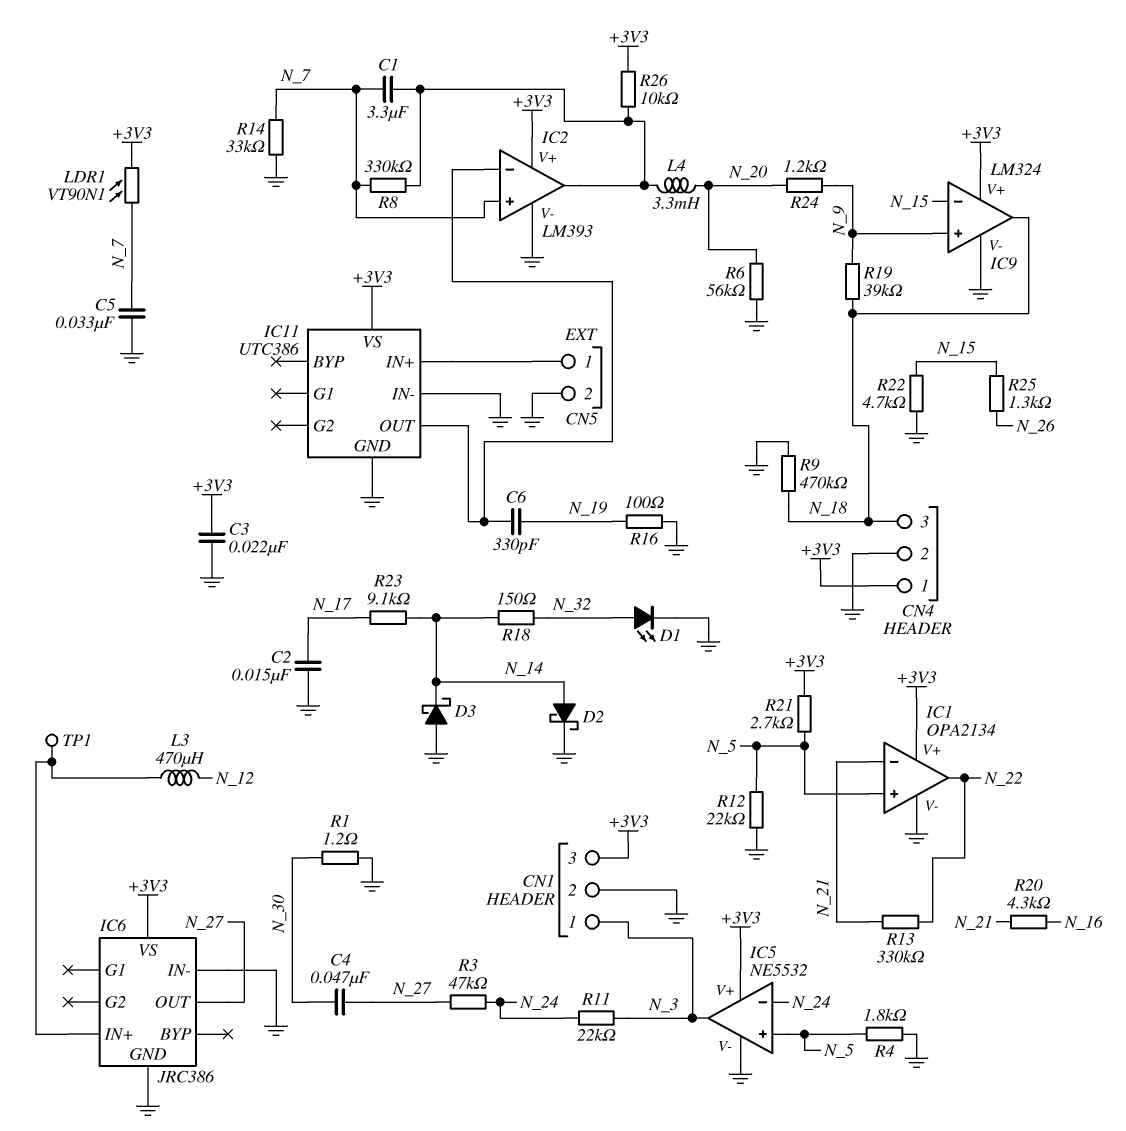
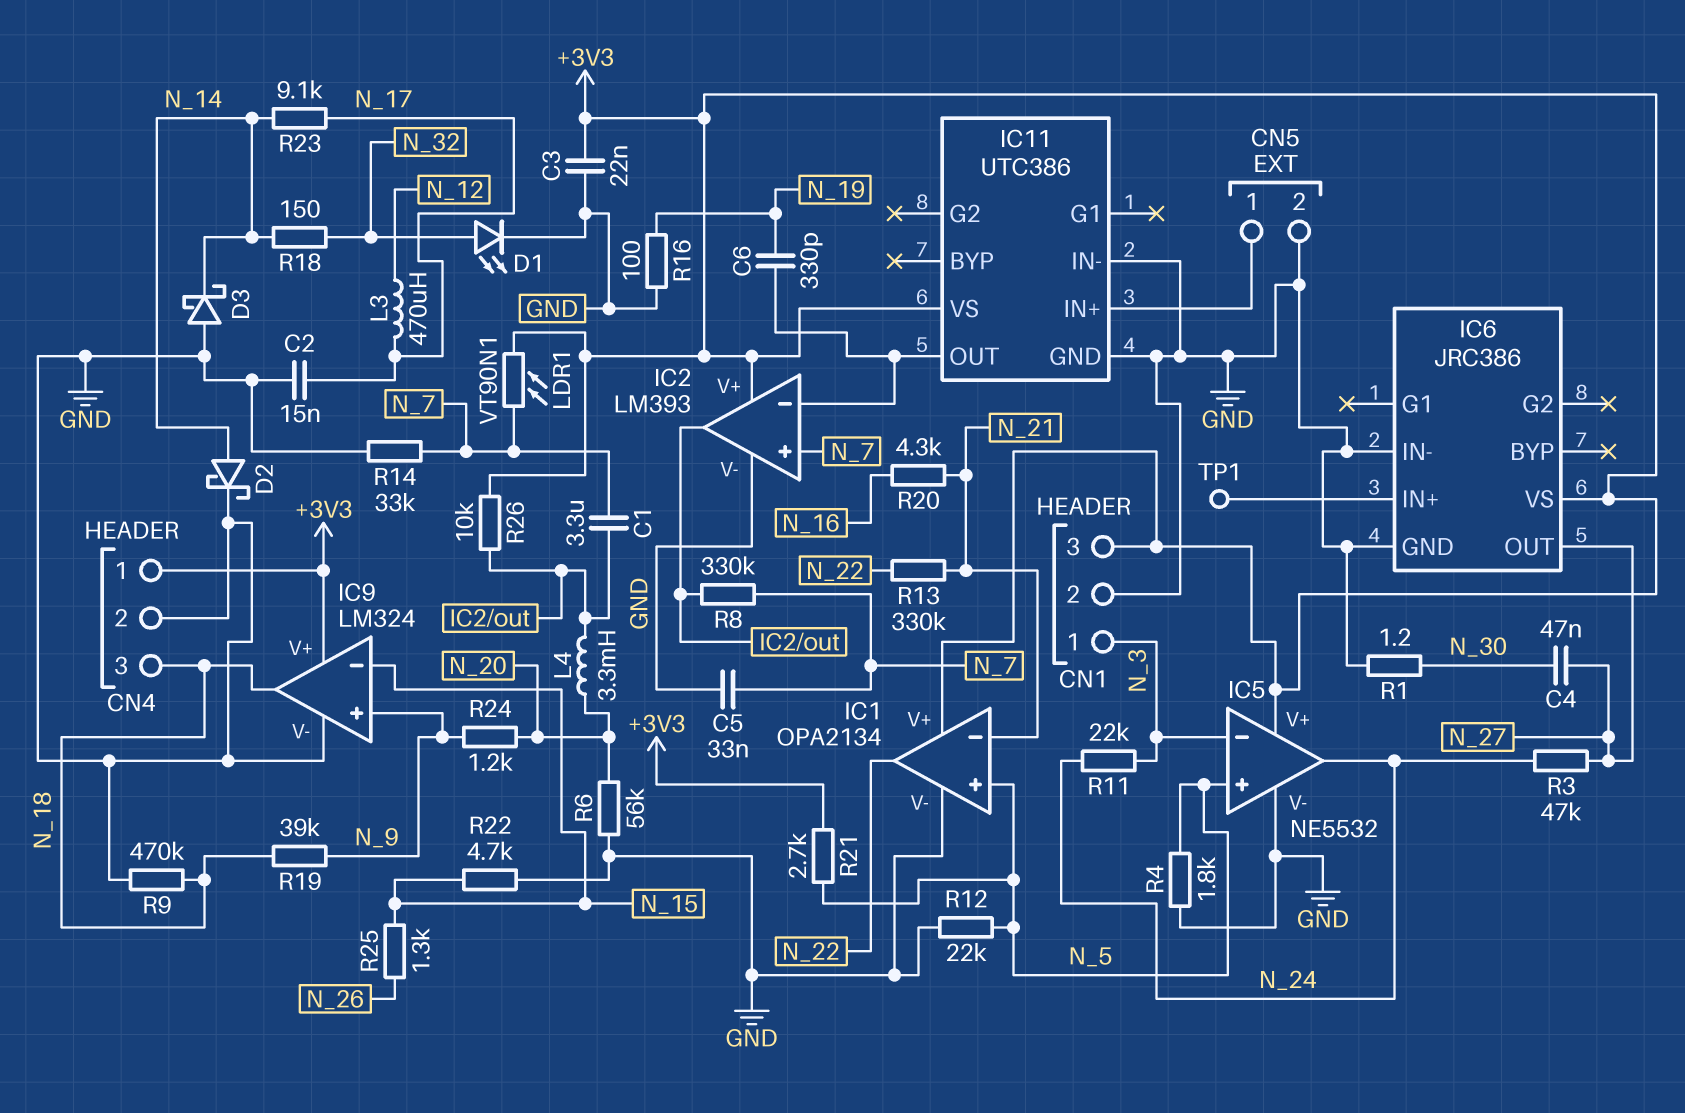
IC5 pin in-: N_24 -> N_3
IC5 pin out: N_3 -> N_24
L3: 470uH (IC6/IN+, N_12) -> 470uH (N_12, N_17)

